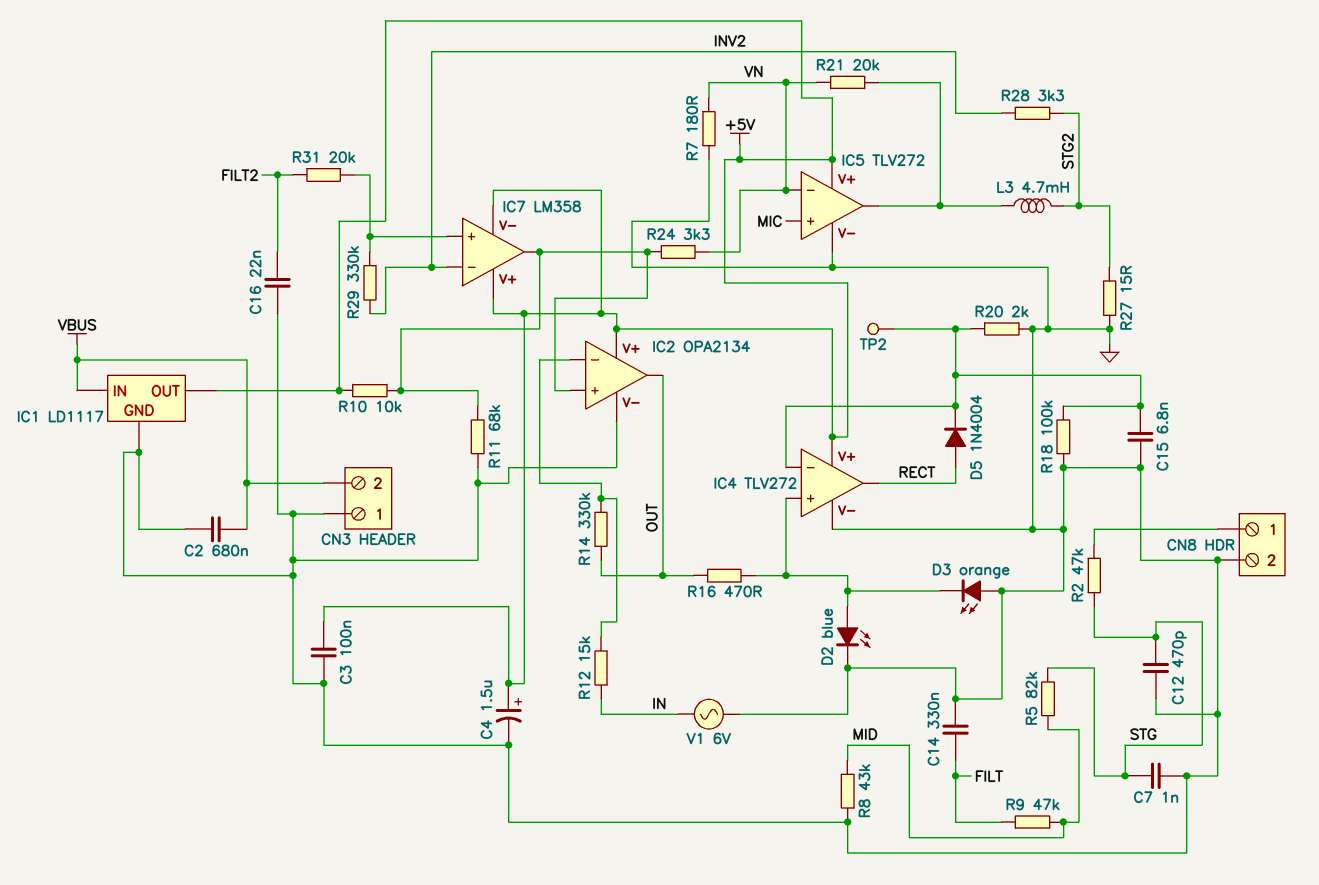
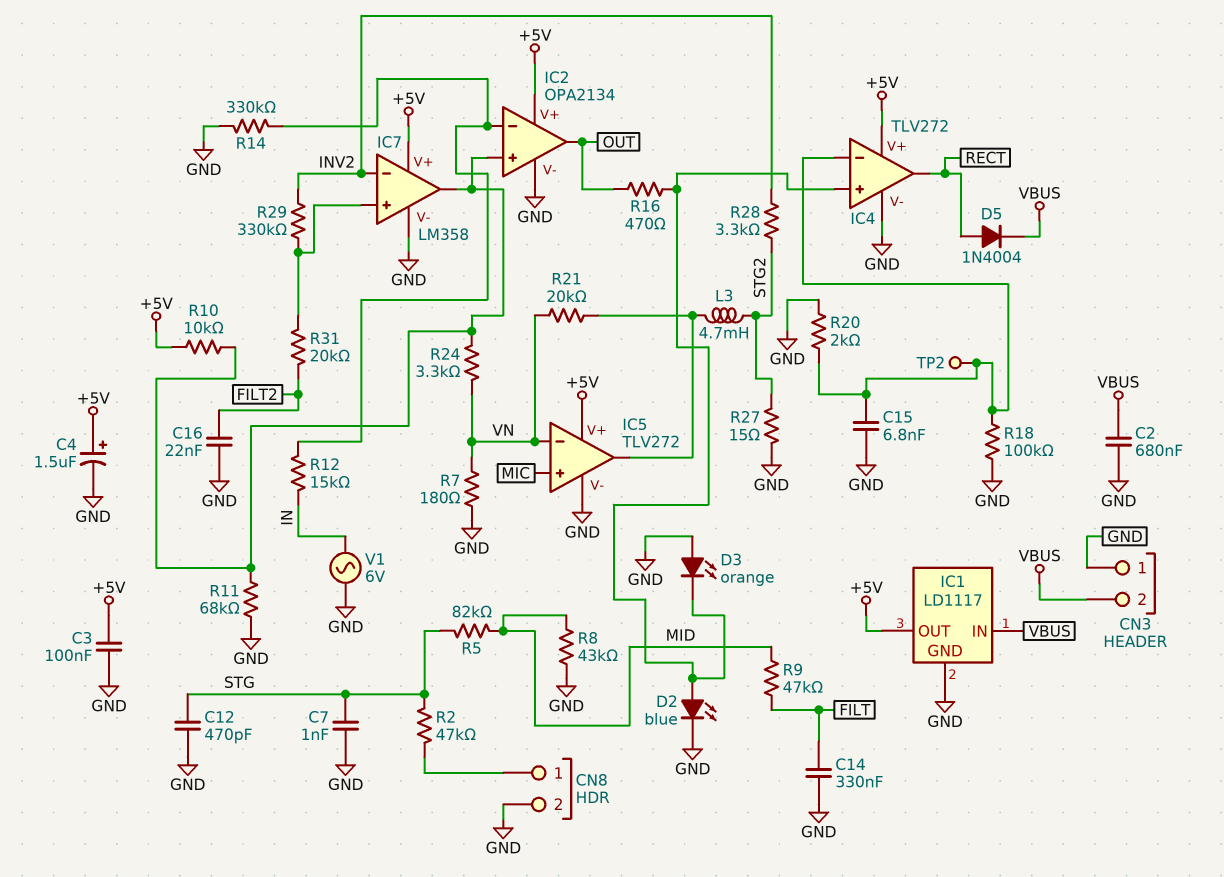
D5: diode 1N4004 (A RECT, K IC4/in-) -> diode 1N4004 (A RECT, K VBUS)
IC7 pin V-: +5V -> GND
R14: 330k (IC2/in-, OUT) -> 330k (GND, IC2/in-)

